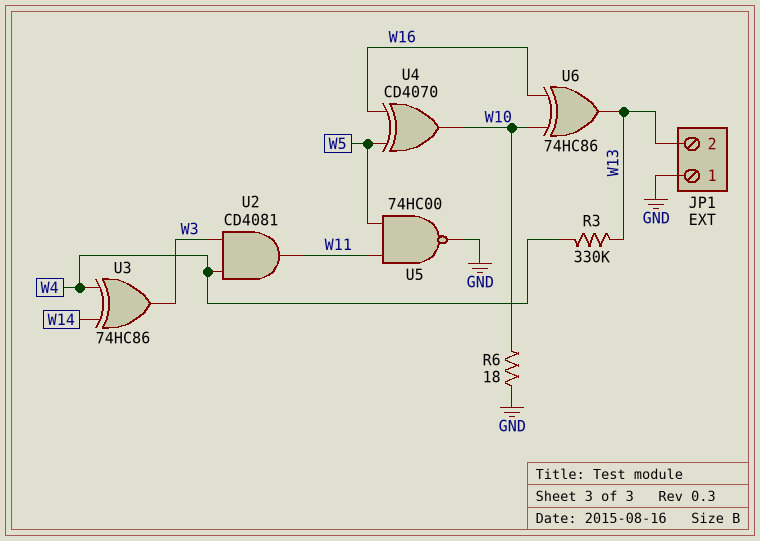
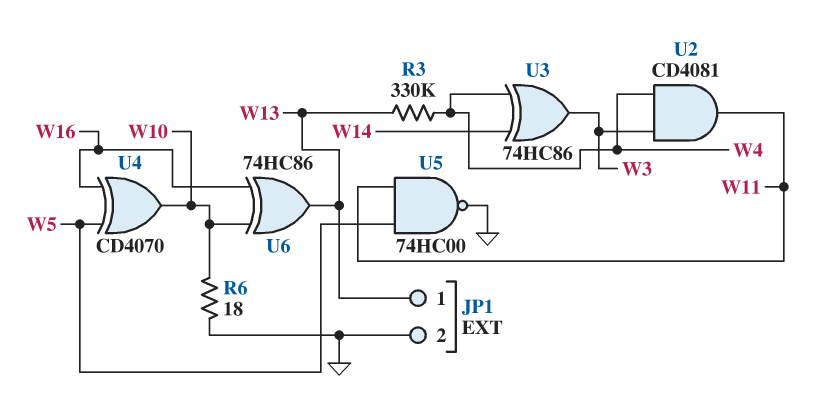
JP1 pin 1: GND -> W13
JP1 pin 2: W13 -> GND

